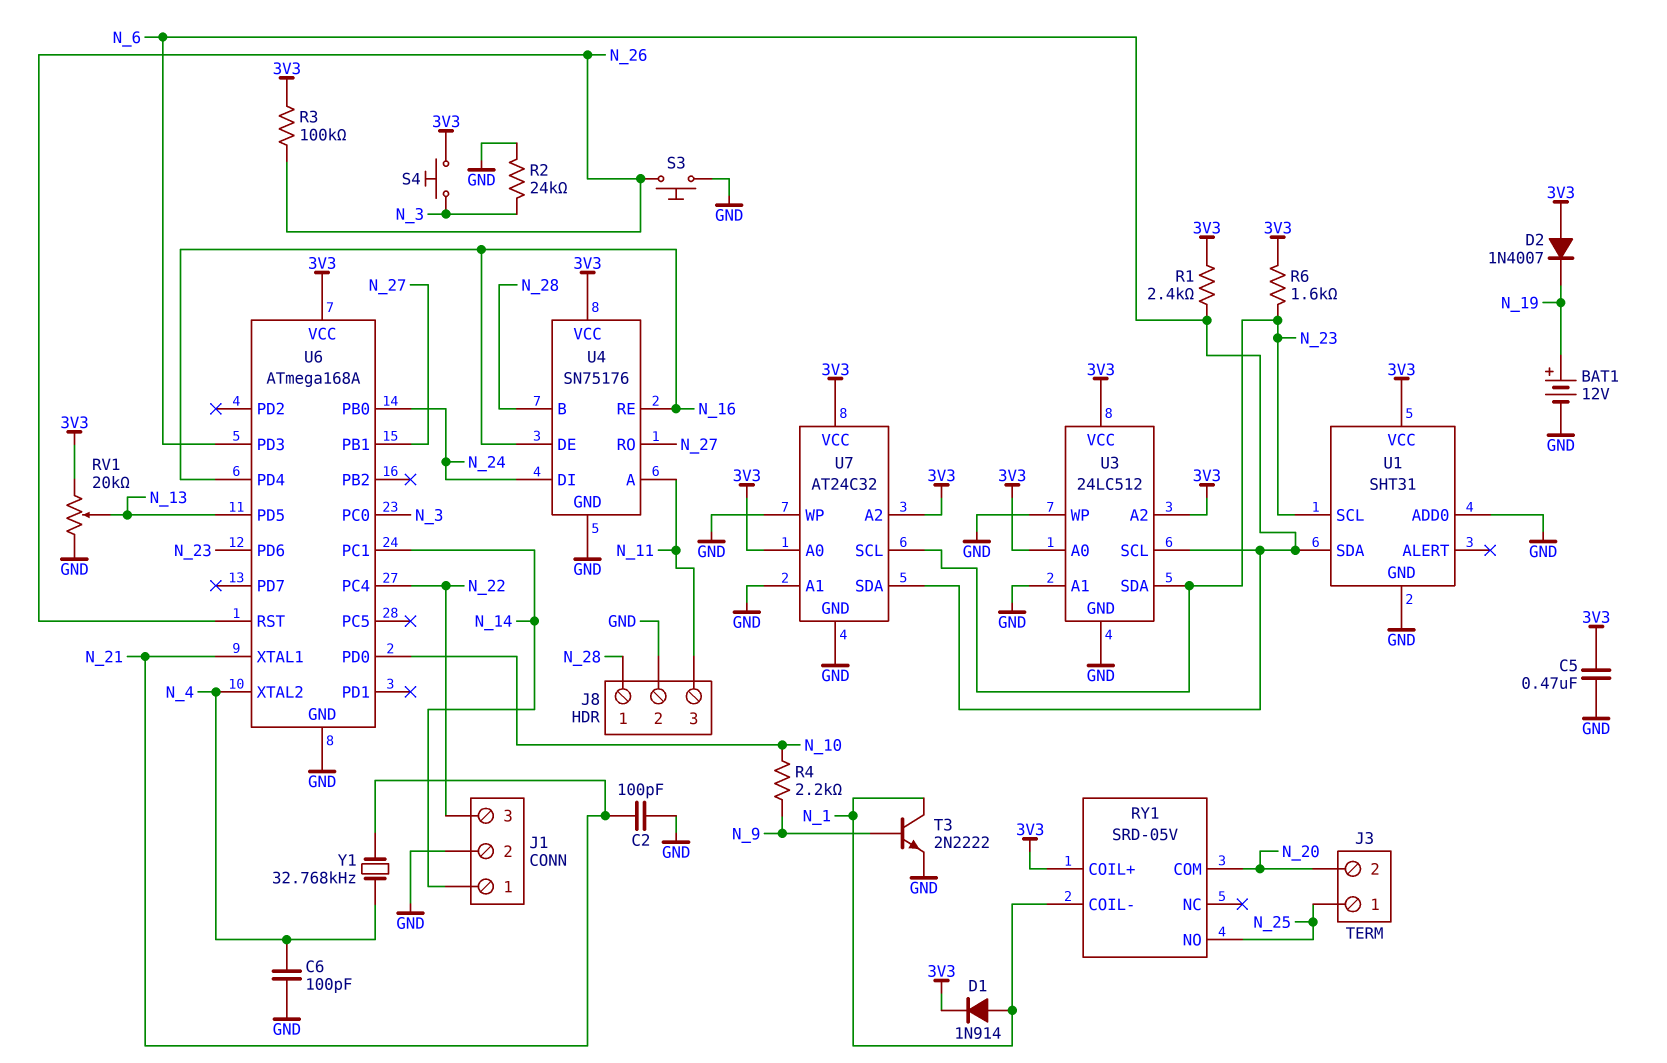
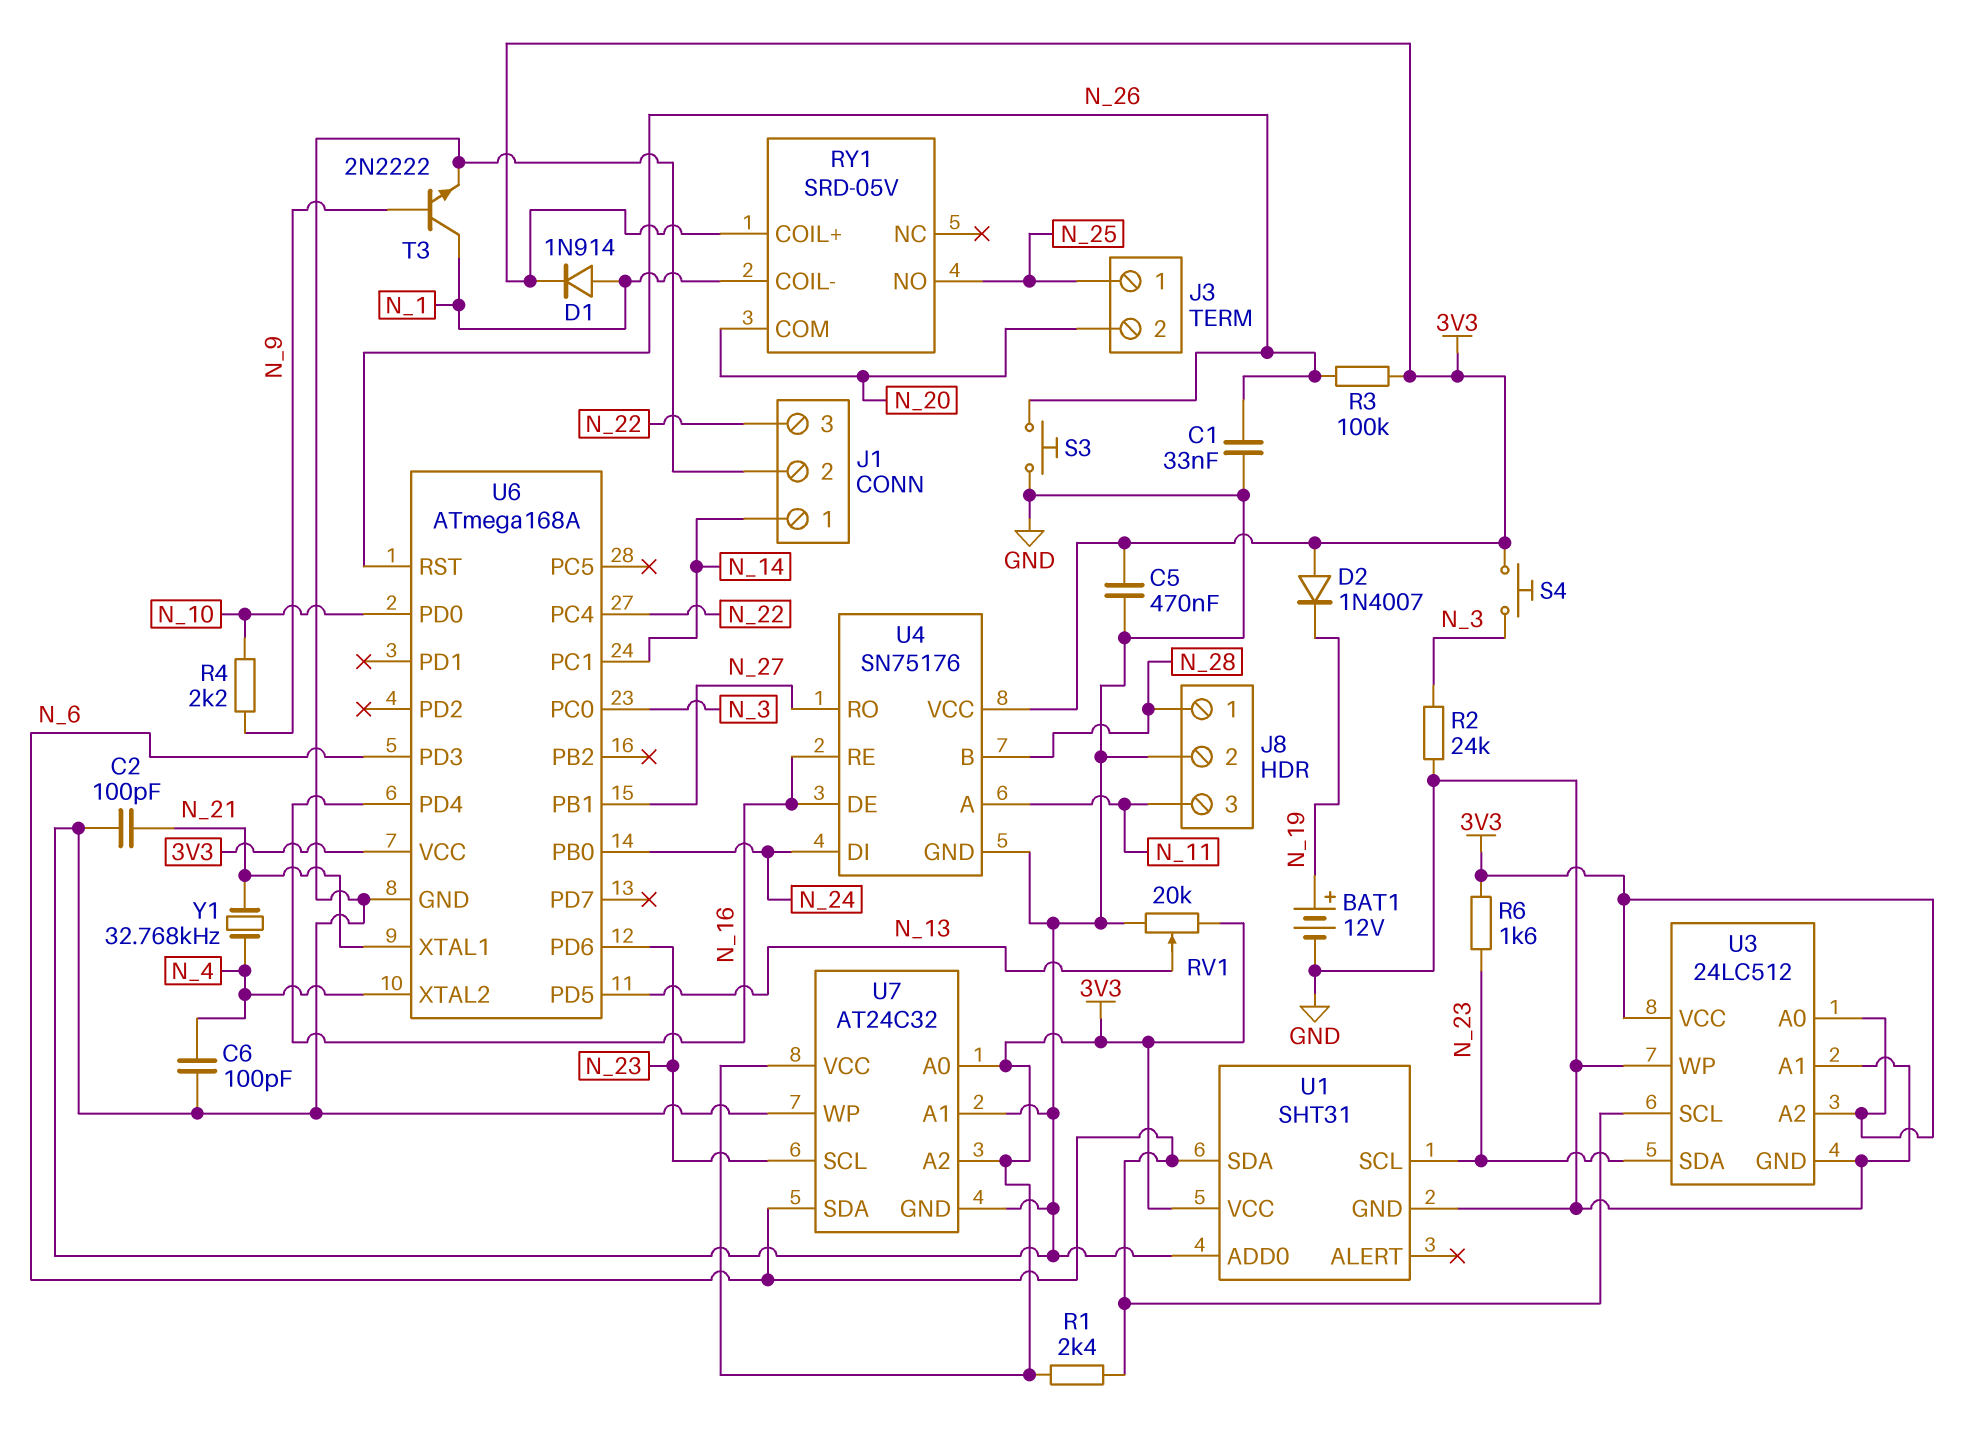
C1: none -> 33nF (GND, N_26)

